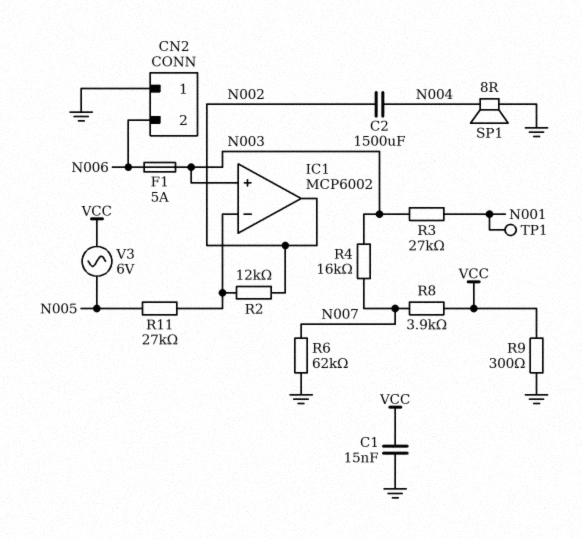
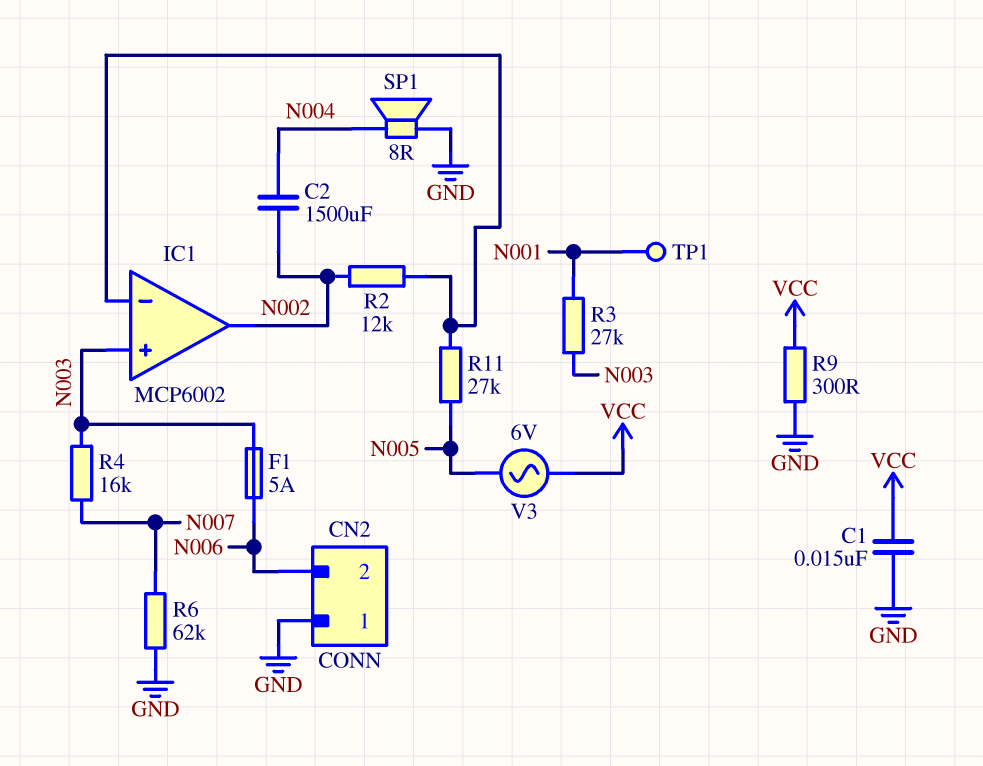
R8: 3.9k (N007, VCC) -> none

